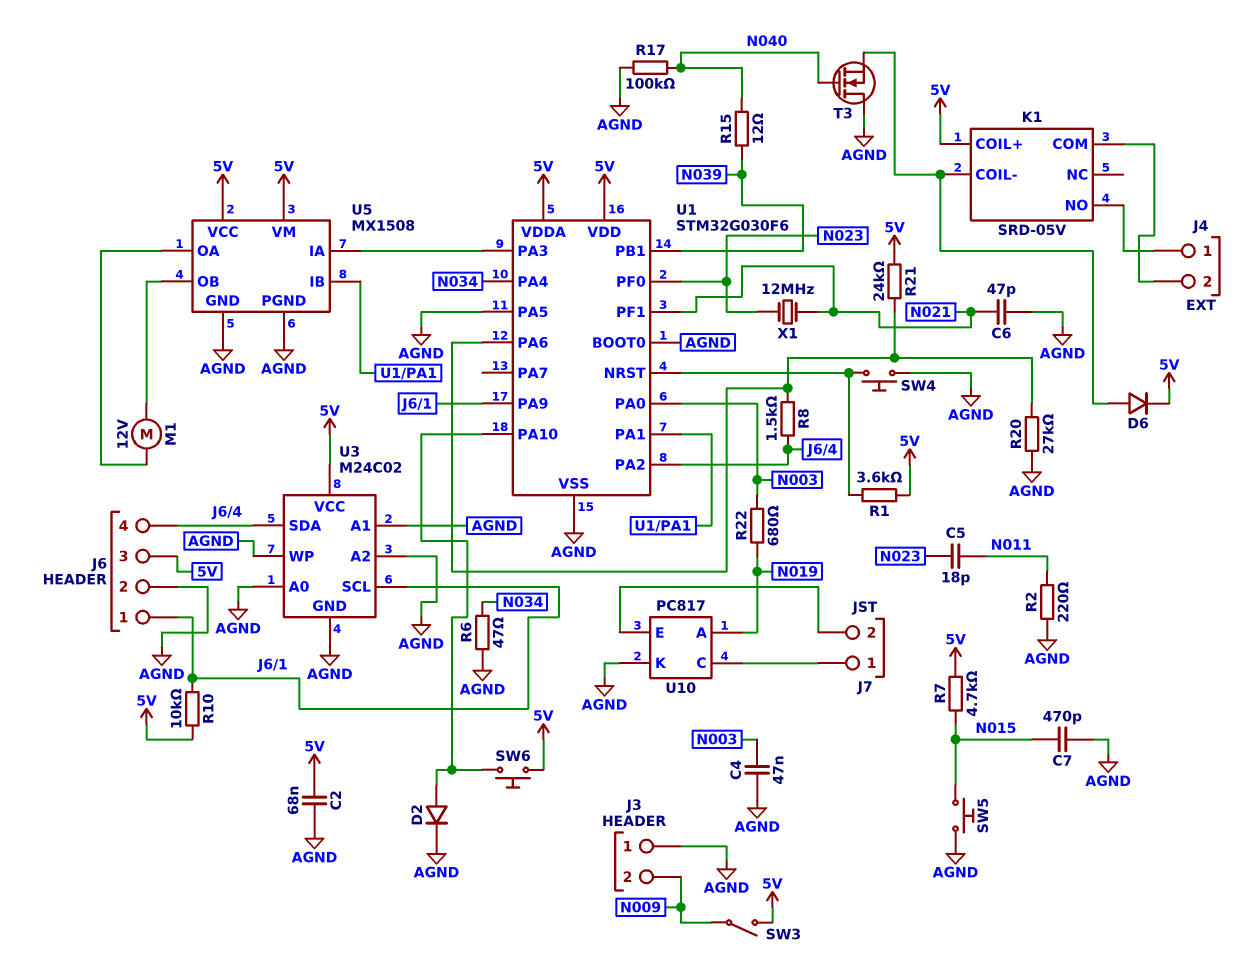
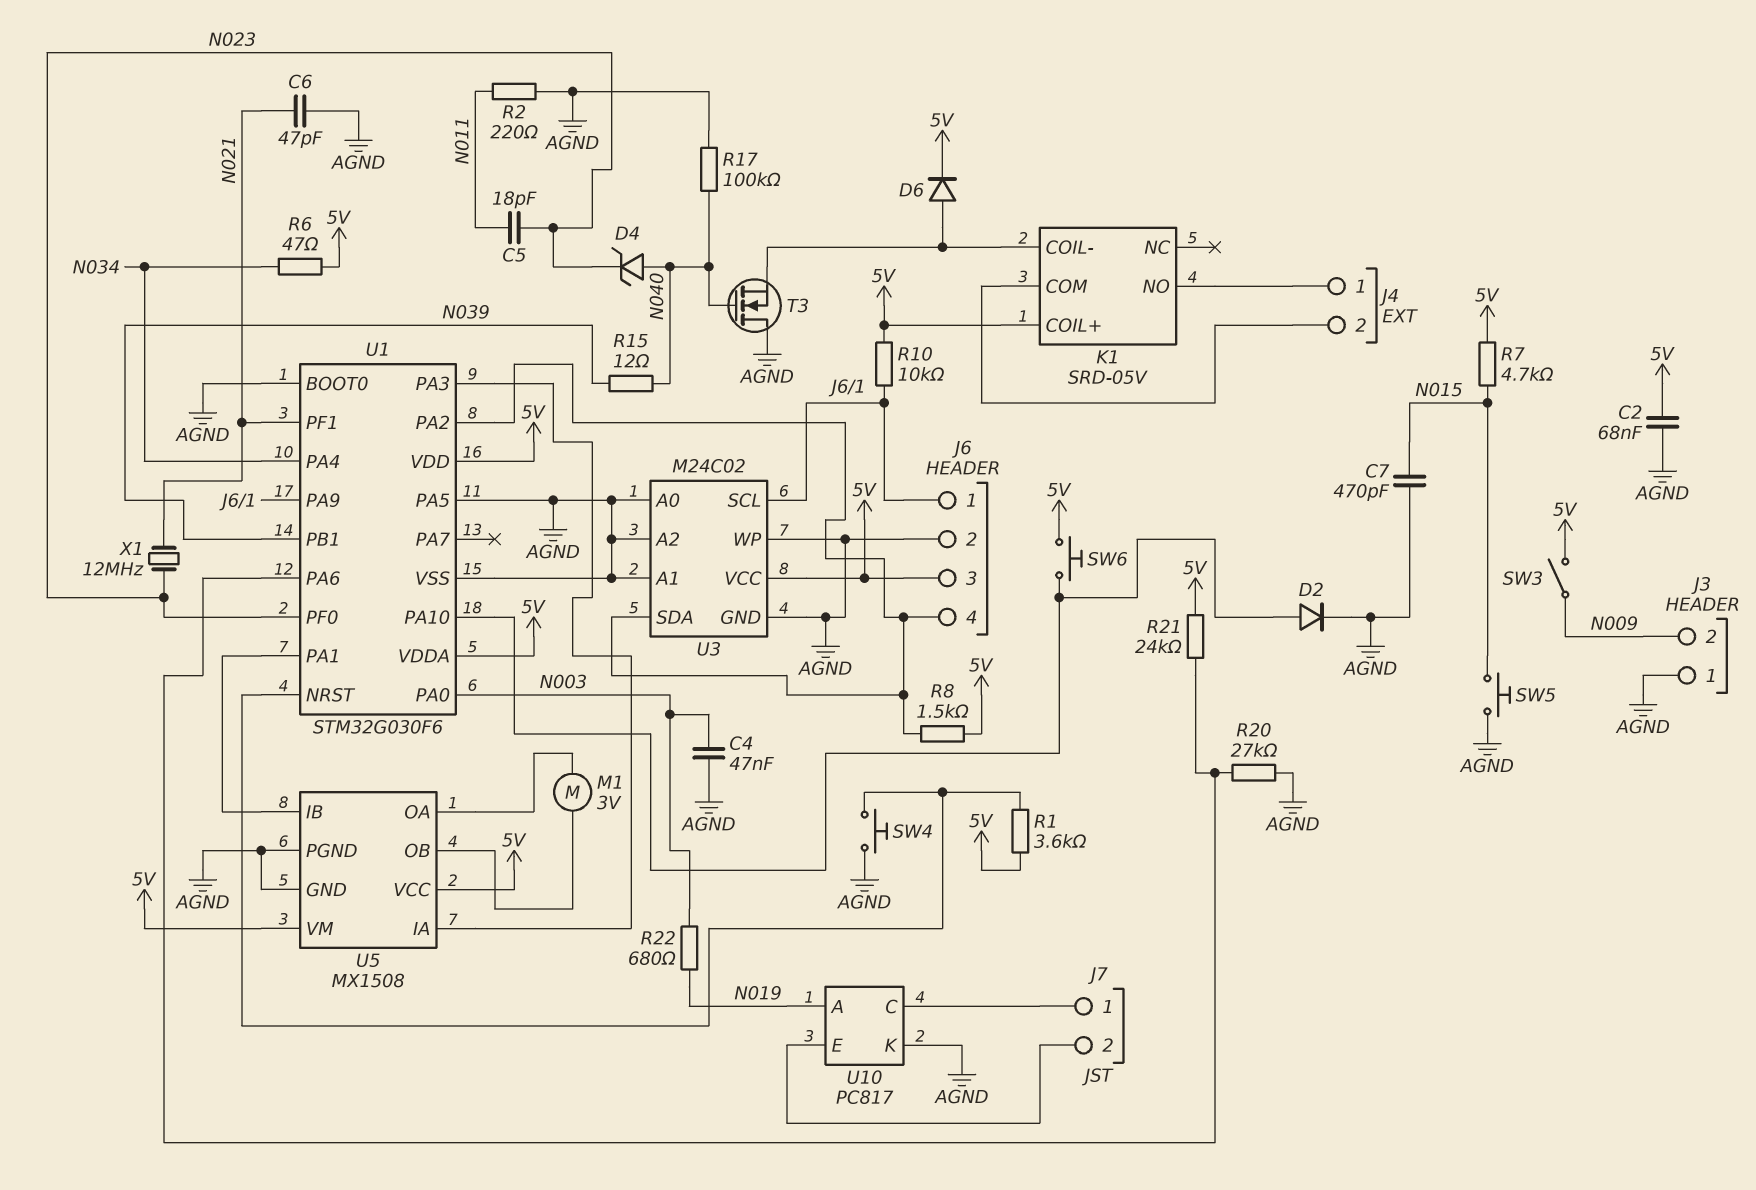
D4: none -> zener (A N040, K N023)
M1: motor 12V (U5/OA, U5/OB) -> motor 3V (U5/OA, U5/OB)
R6: 47 (AGND, N034) -> 47 (5V, N034)
R8: 1.5k (J6/4, U1/PA6) -> 1.5k (5V, J6/4)

